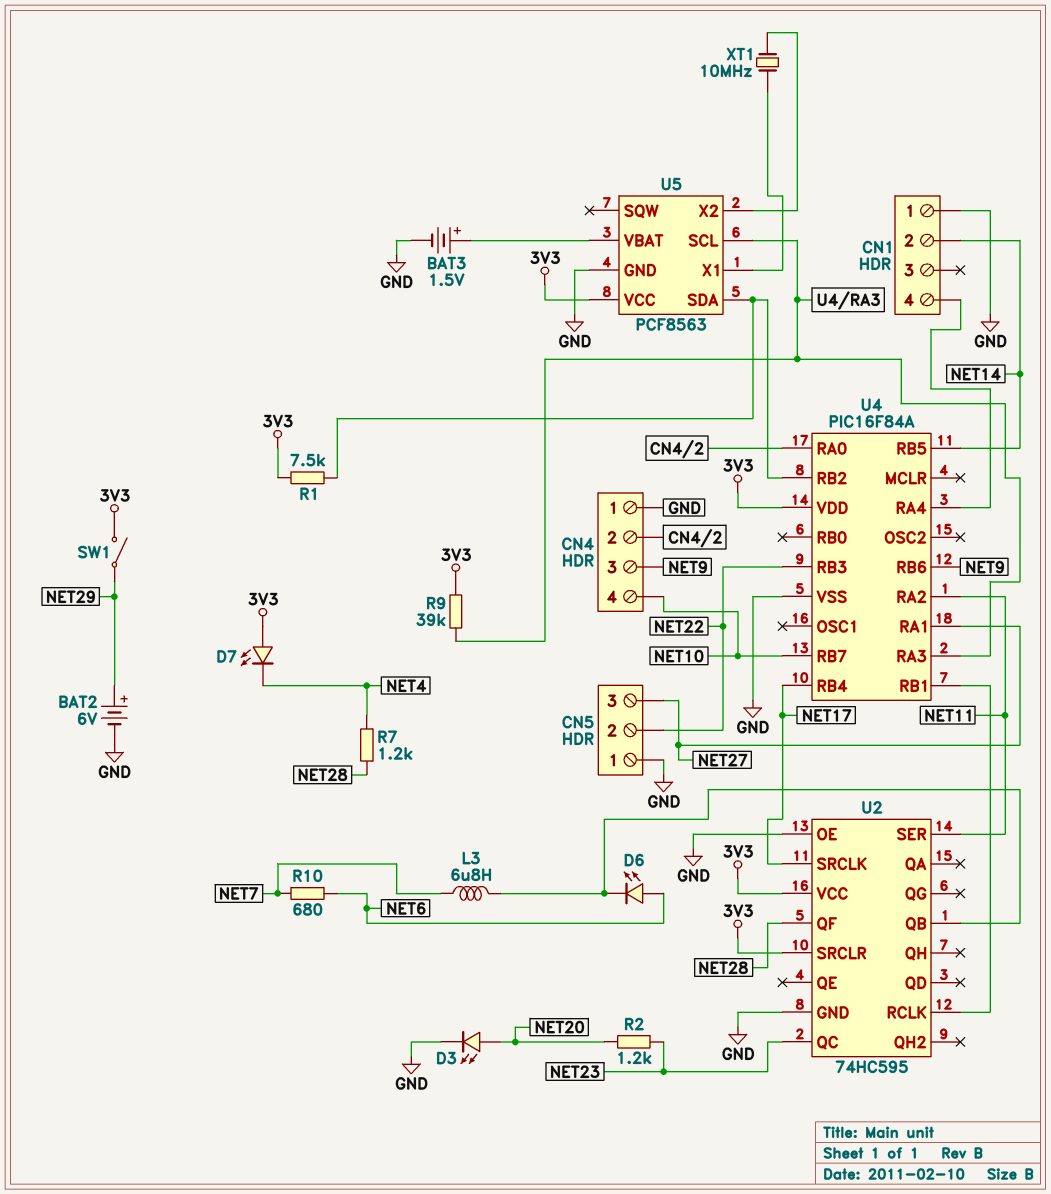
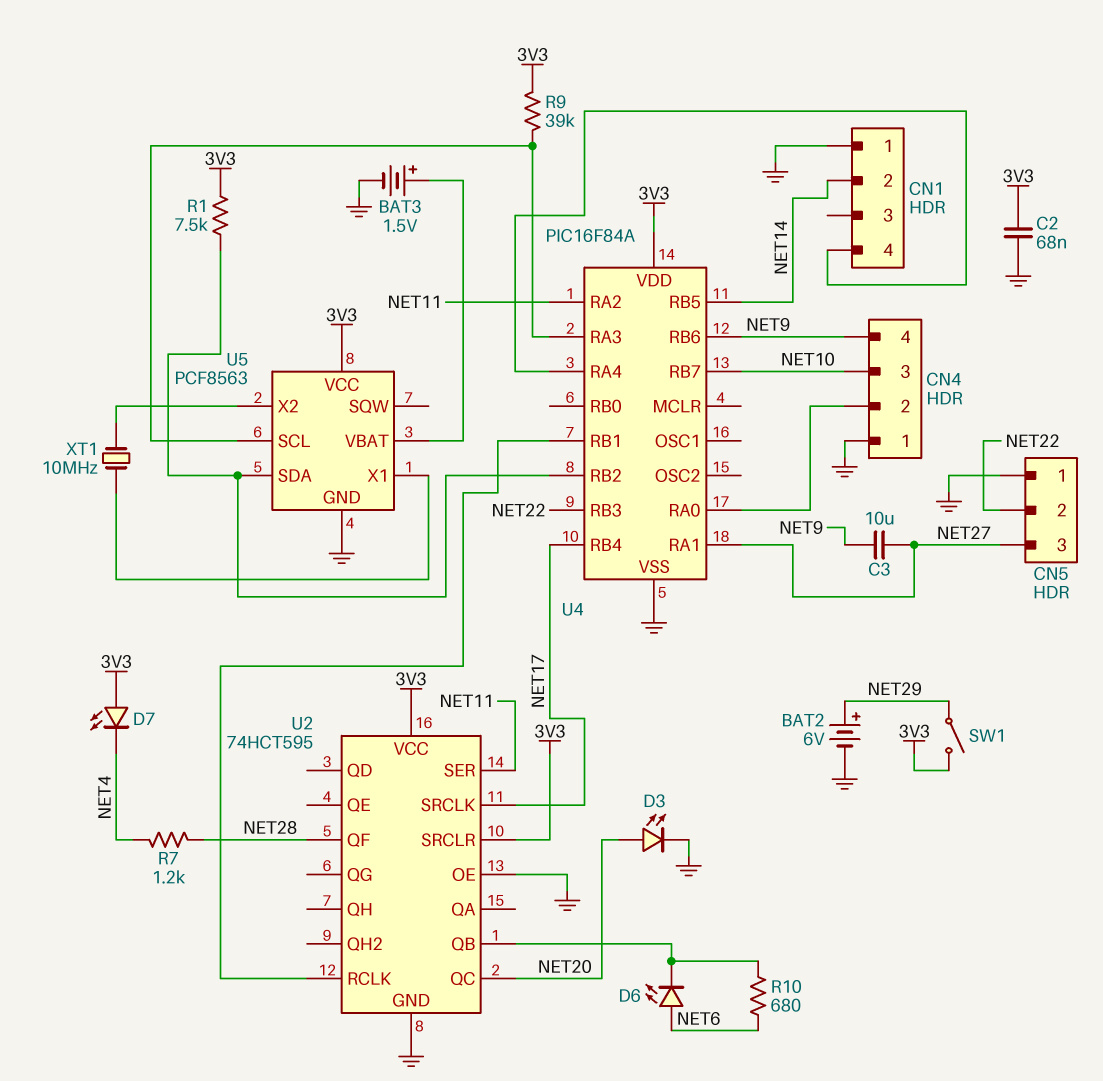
C2: none -> 68nF (3V3, GND)
C3: none -> 10uF (NET9, NET27)
CN4 pin 3: NET9 -> NET10
CN4 pin 4: NET10 -> NET9
L3: 6.8uH (NET7, U2/QB) -> none
R2: 1.2k (NET20, NET23) -> none
R10: 680 (NET6, NET7) -> 680 (NET6, U2/QB)
U2: 74HC595 -> 74HCT595
U2 pin QC: NET23 -> NET20

